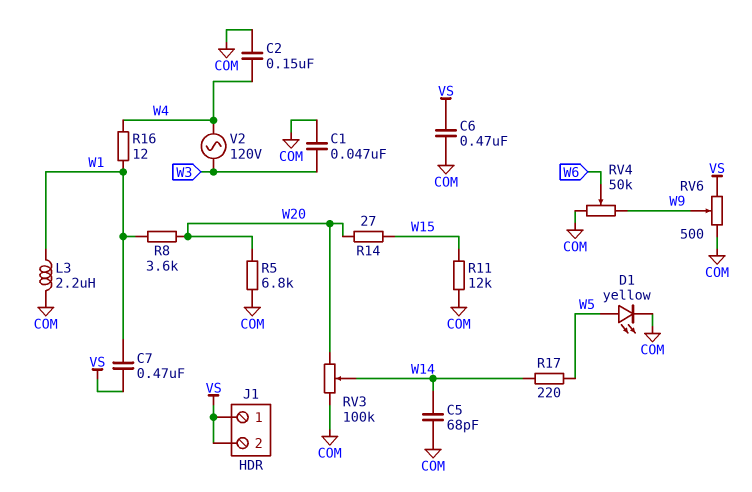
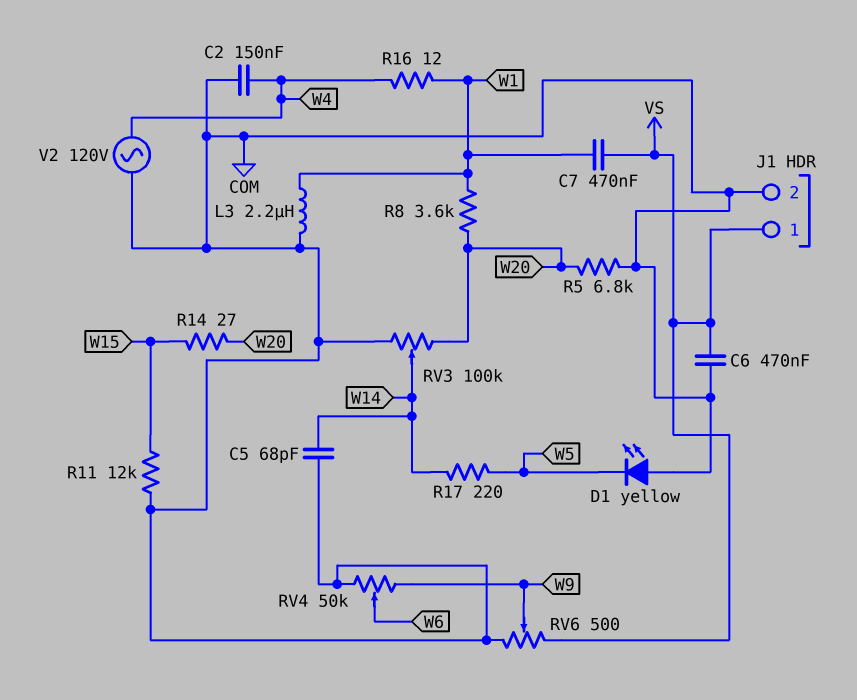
C1: 47nF (COM, W3) -> none
D1: LED yellow (A W5, K COM) -> LED yellow (A COM, K W5)
J1 pin 2: VS -> COM
V2: AC 120V (W3, W4) -> AC 120V (COM, W4)

